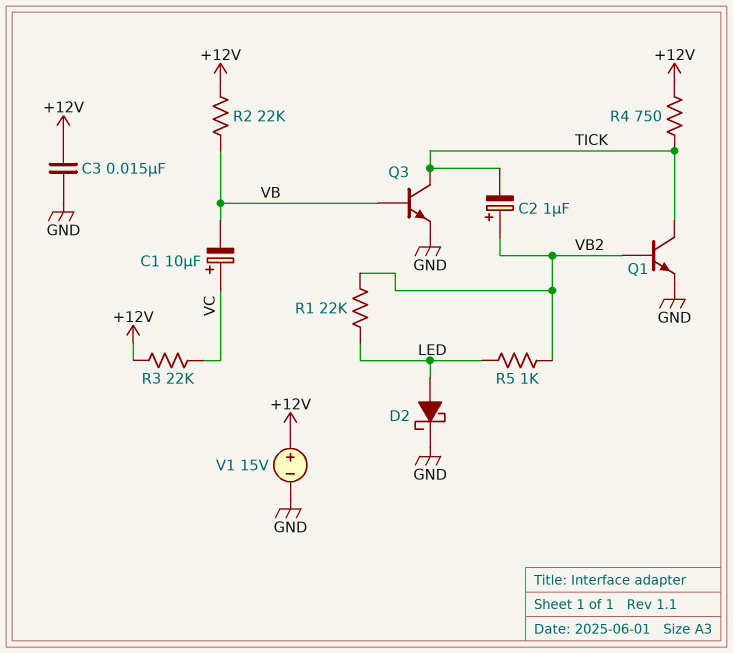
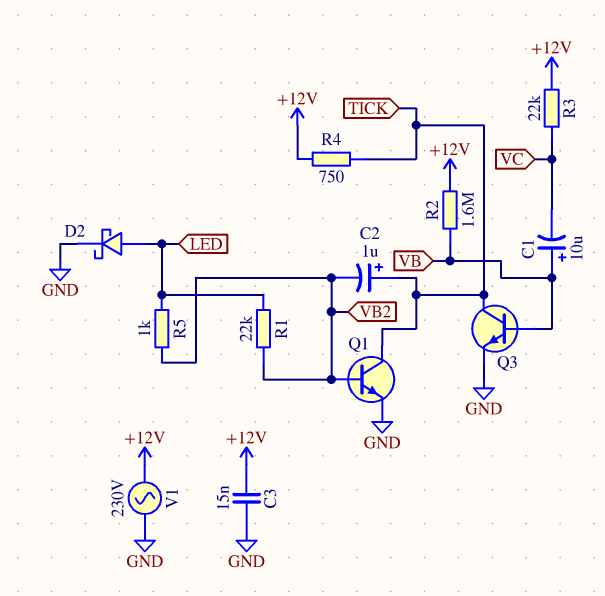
C1: 10uF (plus VC, minus VB) -> 10uF (plus VB, minus VC)
C2: 1uF (plus VB2, minus TICK) -> 1uF (plus TICK, minus VB2)
R2: 22k (+12V, VB) -> 1.6M (+12V, VB)
V1: 15V (plus +12V, minus GND) -> AC 230V (+12V, GND)

